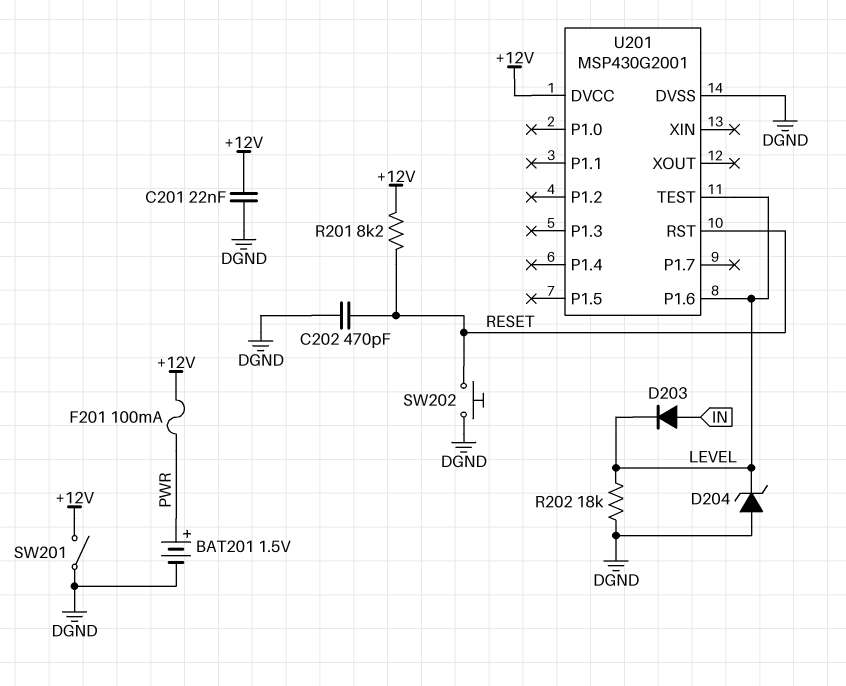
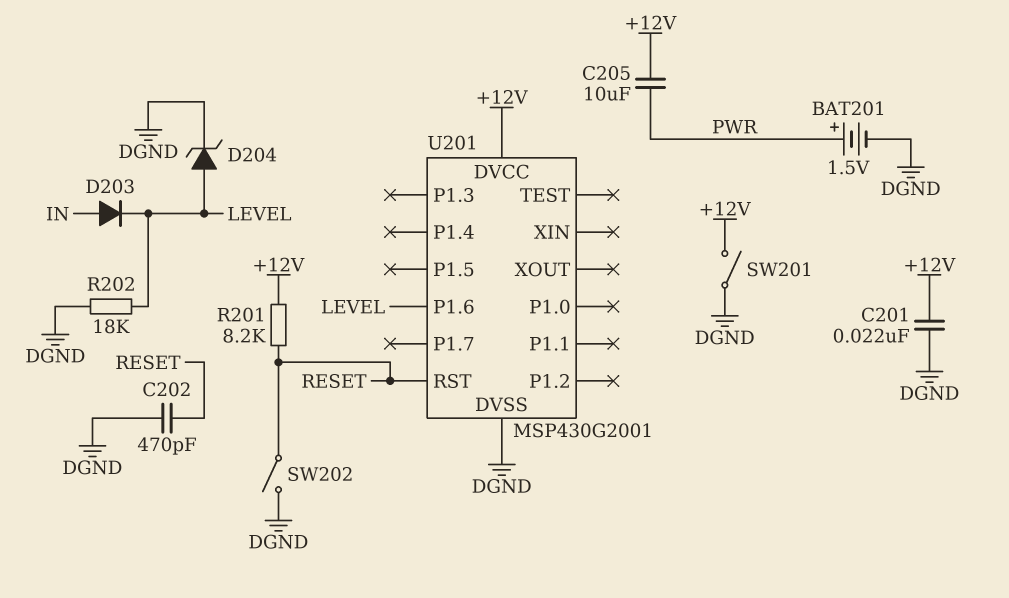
C205: none -> 10uF (+12V, PWR)
D204: zener (A DGND, K LEVEL) -> zener (A LEVEL, K DGND)
F201: 100mA (+12V, PWR) -> none
SW202: button (DGND, RESET) -> switch (DGND, RESET)
U201 pin TEST: LEVEL -> none

